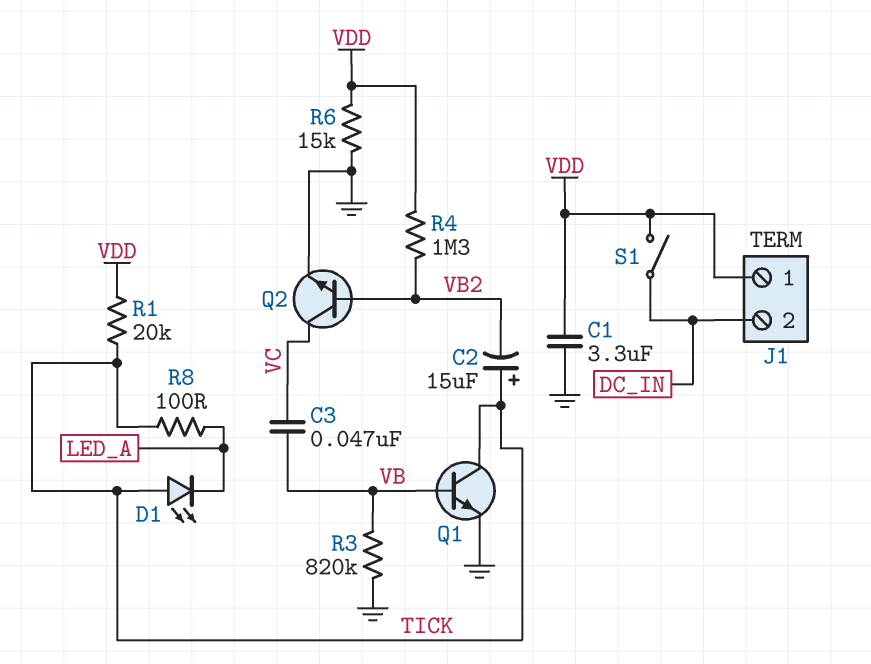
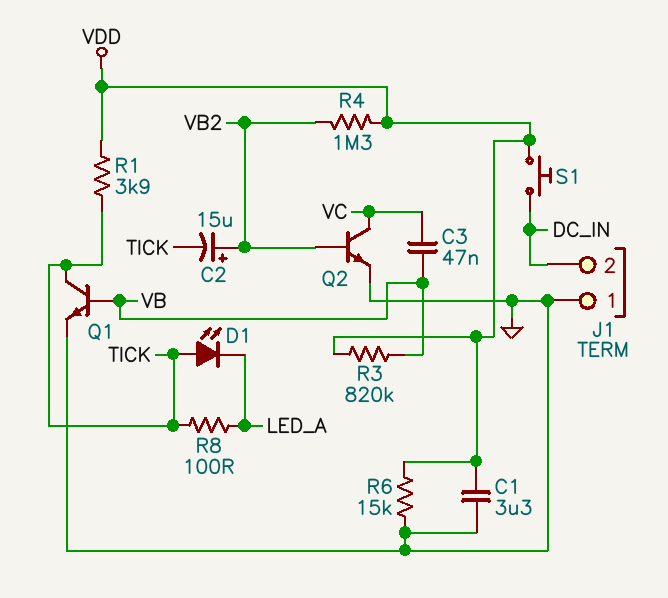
C2: 15uF (plus TICK, minus VB2) -> 15uF (plus VB2, minus TICK)
J1 pin 1: VDD -> GND
R1: 20k (TICK, VDD) -> 3.9k (TICK, VDD)
R3: 820k (GND, VB) -> 820k (VB, VDD)
S1: switch (DC_IN, VDD) -> button (DC_IN, VDD)

